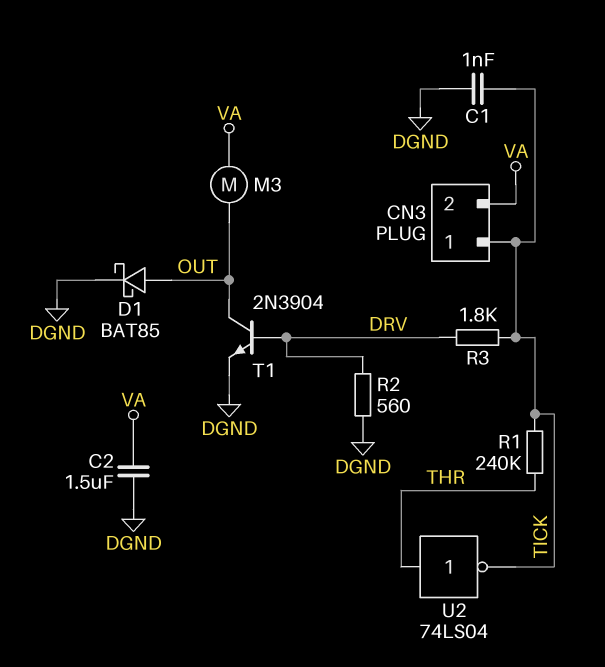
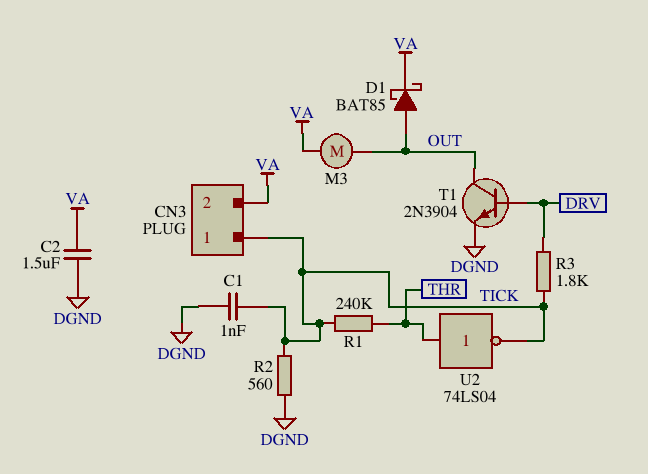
D1: schottky BAT85 (A OUT, K DGND) -> schottky BAT85 (A OUT, K VA)
R2: 560 (DGND, DRV) -> 560 (DGND, TICK)

